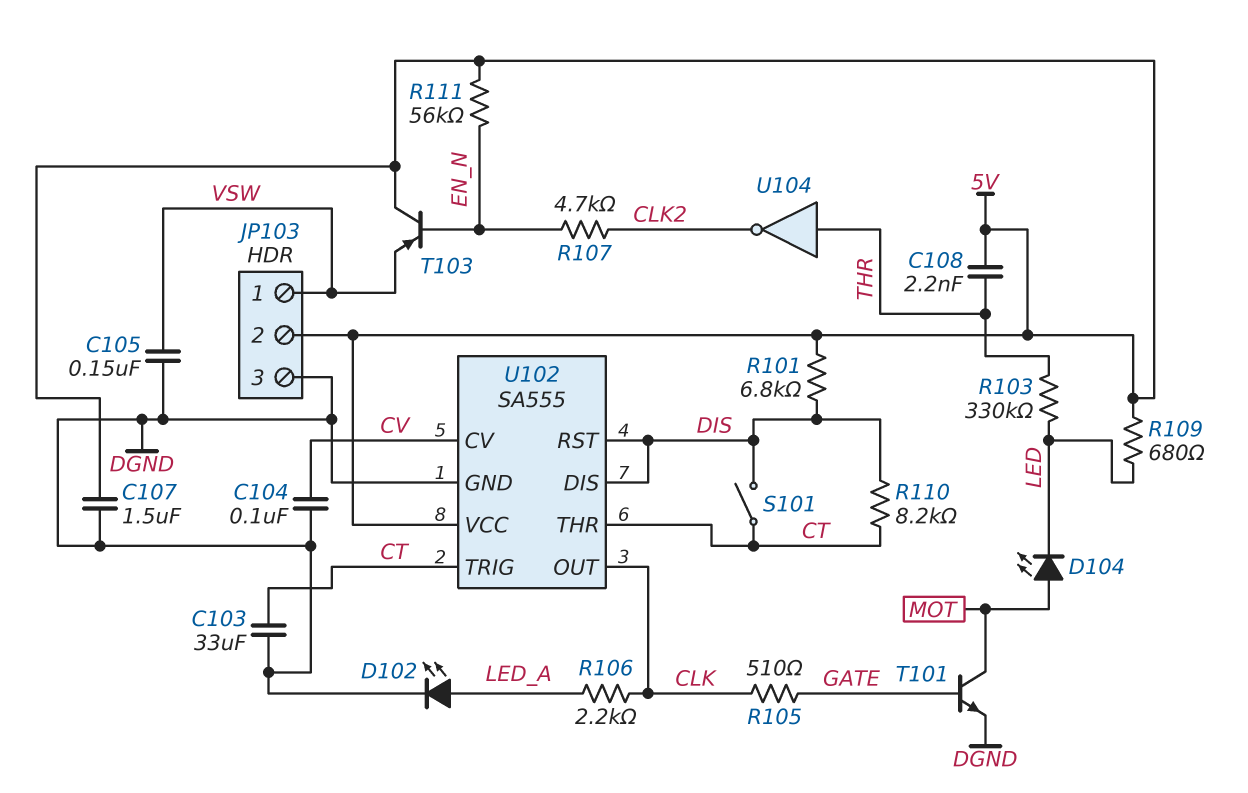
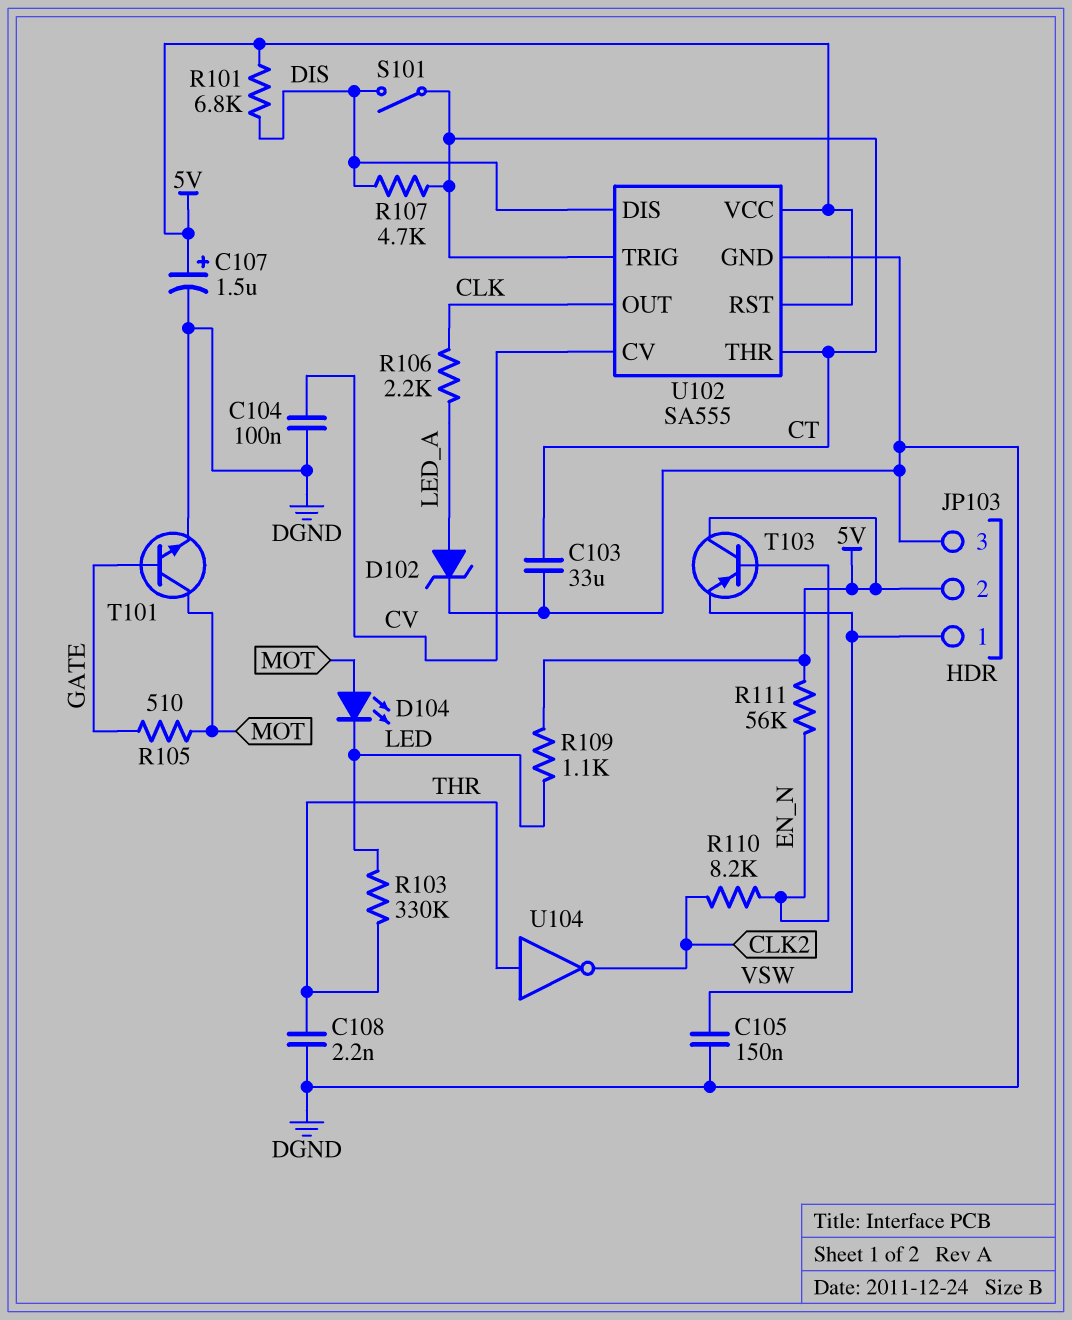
C107: 1.5uF (5V, DGND) -> 1.5uF (plus 5V, minus DGND)
C108: 2.2nF (5V, THR) -> 2.2nF (DGND, THR)
D102: LED (A LED_A, K DGND) -> zener (A LED_A, K DGND)
R105: 510 (CLK, GATE) -> 510 (GATE, MOT)
R107: 4.7k (CLK2, EN_N) -> 4.7k (CT, DIS)
R109: 680 (5V, LED) -> 1.1k (5V, LED)
R110: 8.2k (CT, DIS) -> 8.2k (CLK2, EN_N)
U102 pin RST: DIS -> 5V

